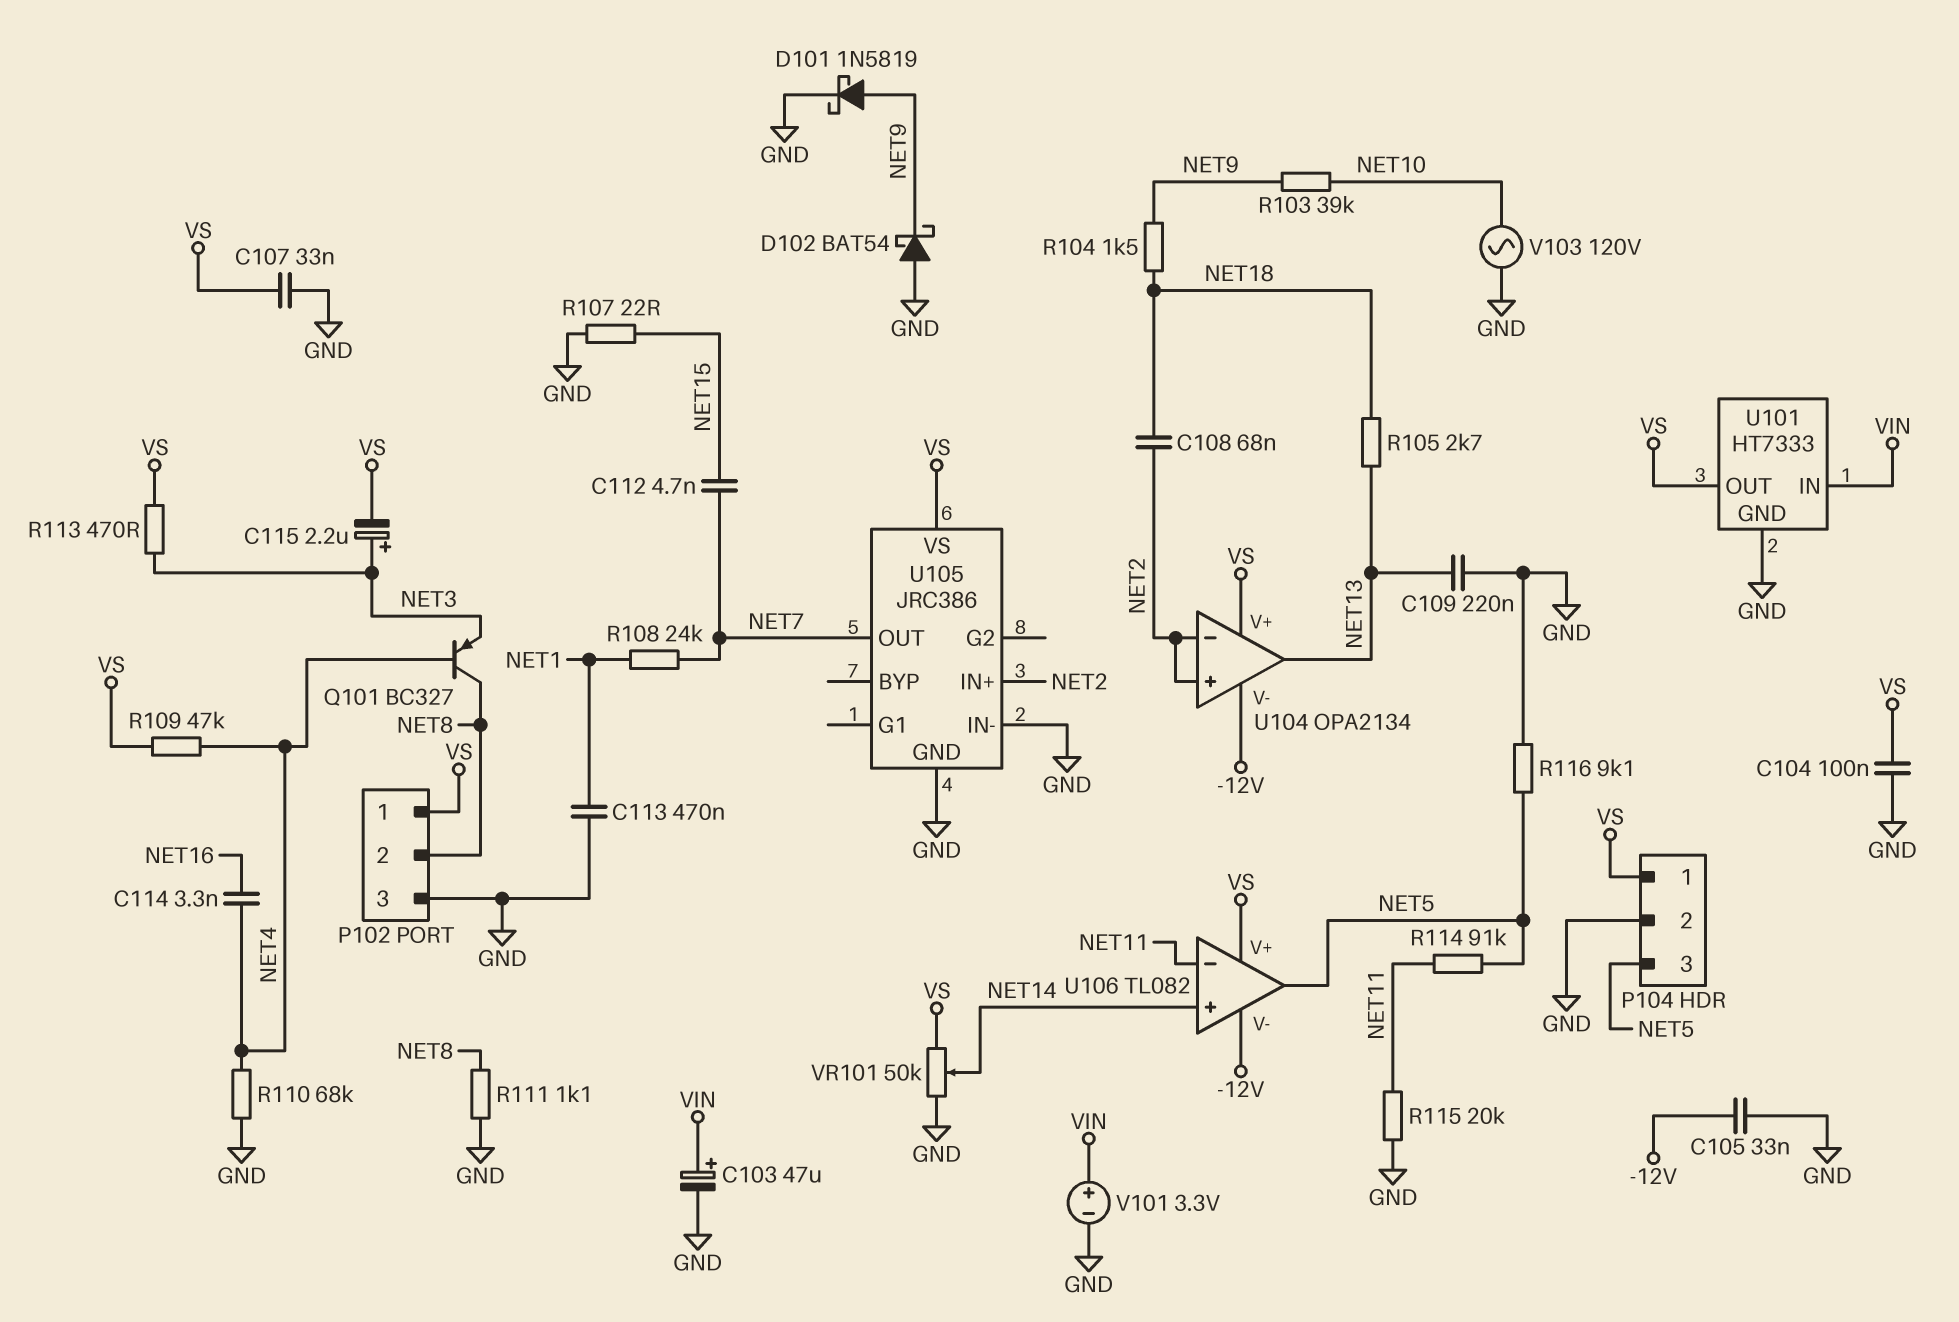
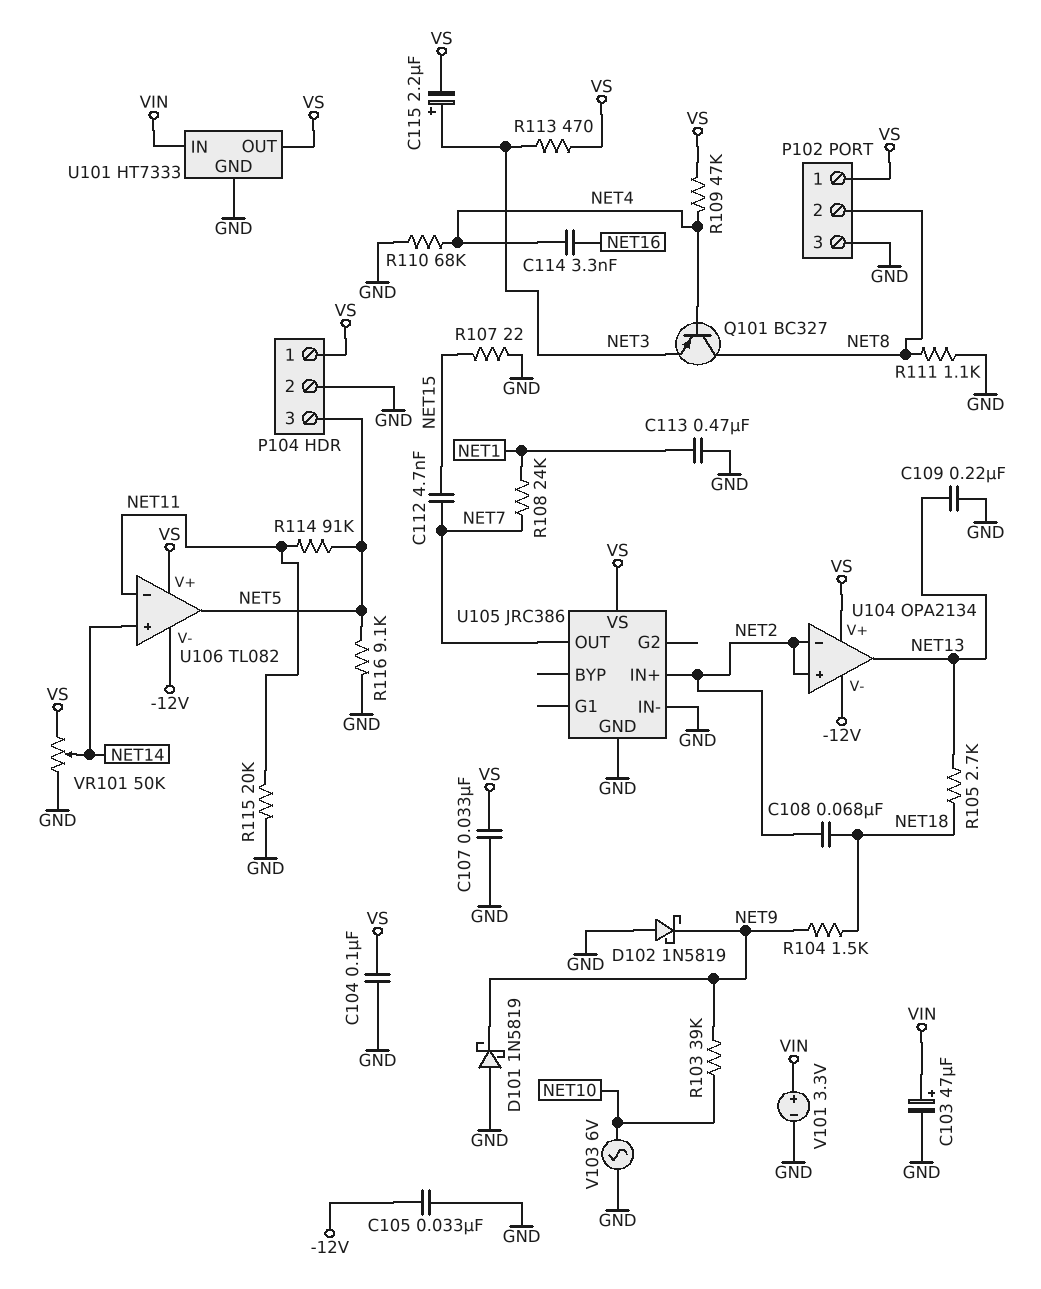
D101: schottky 1N5819 (A NET9, K GND) -> schottky 1N5819 (A GND, K NET9)
D102: schottky BAT54 (A GND, K NET9) -> schottky 1N5819 (A GND, K NET9)
V103: AC 120V (GND, NET10) -> AC 6V (GND, NET10)

